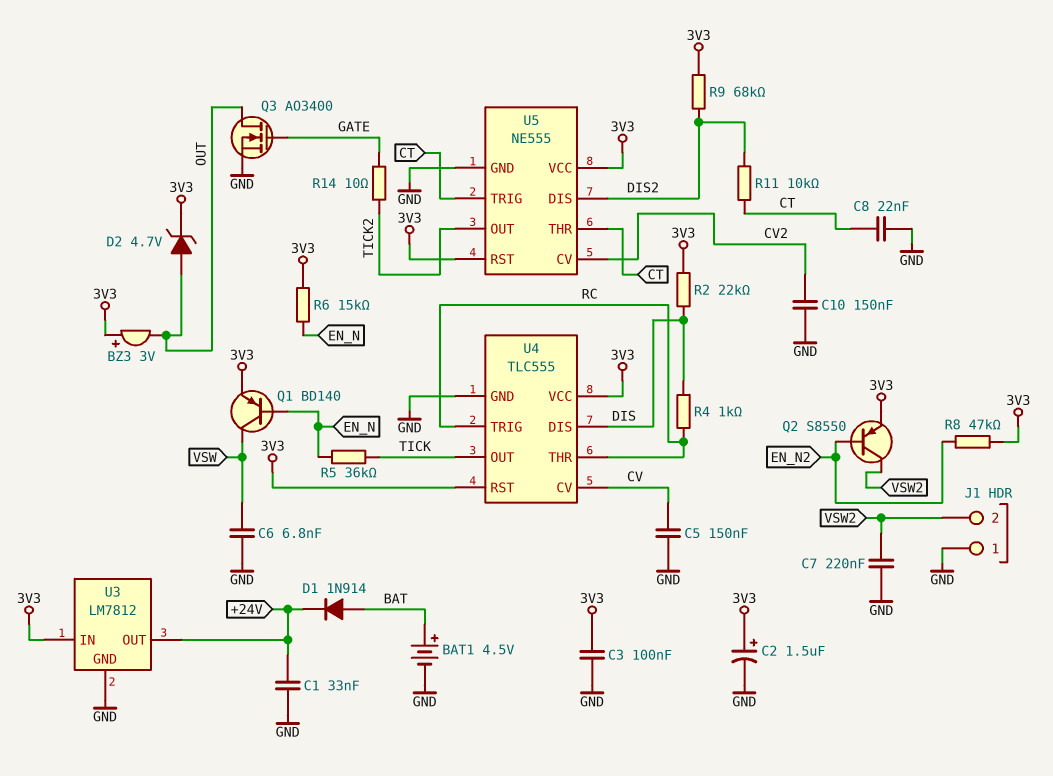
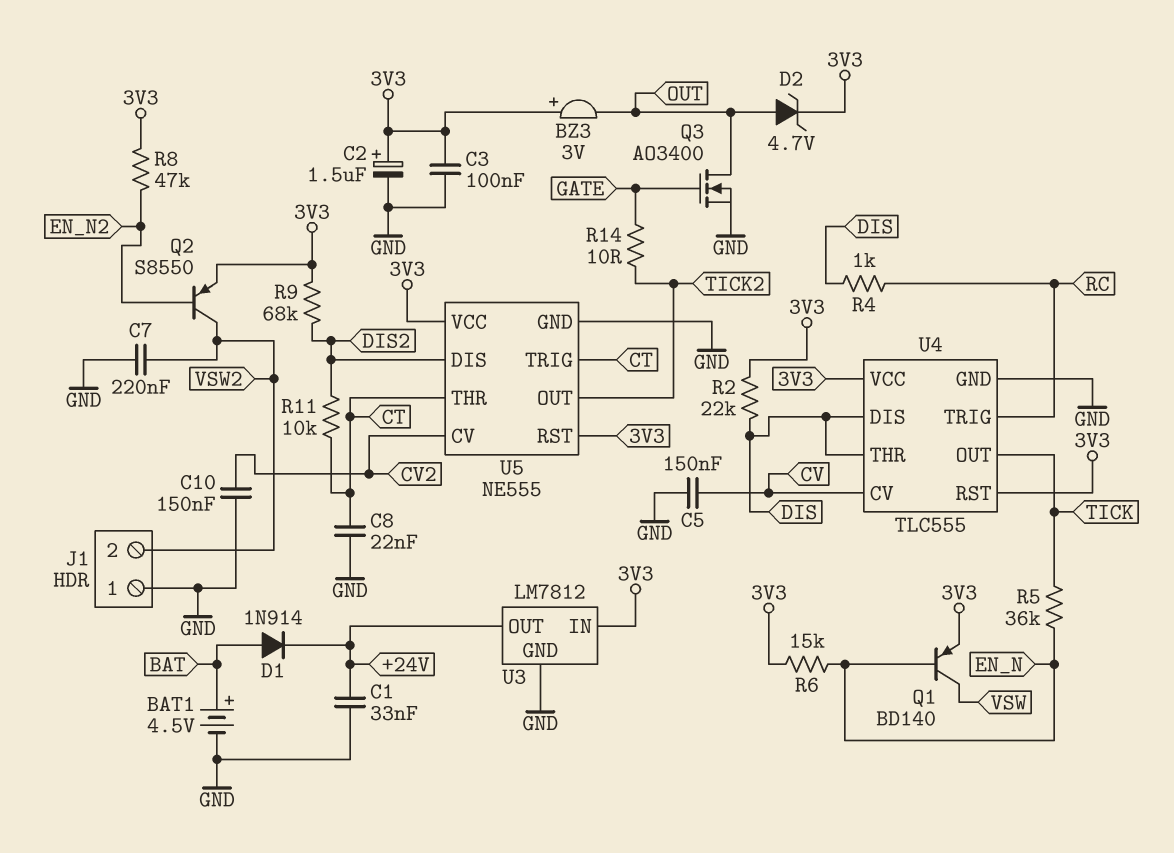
C6: 6.8nF (GND, VSW) -> none
U4 pin THR: RC -> DIS

